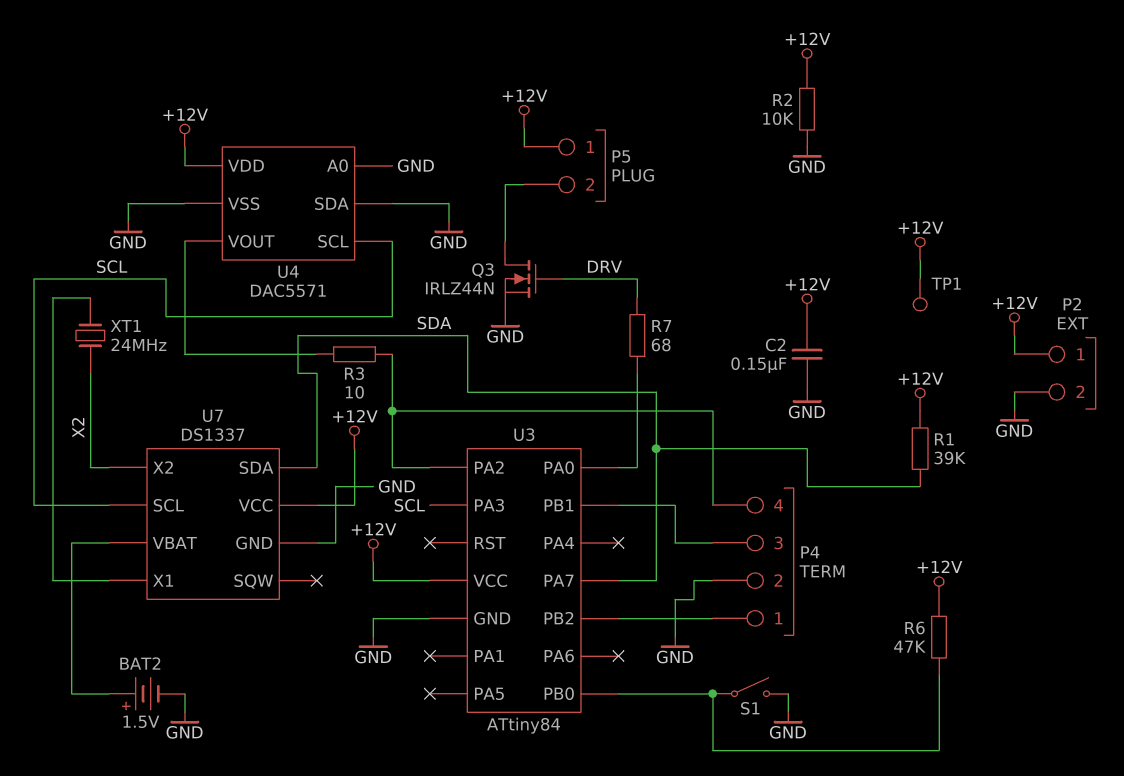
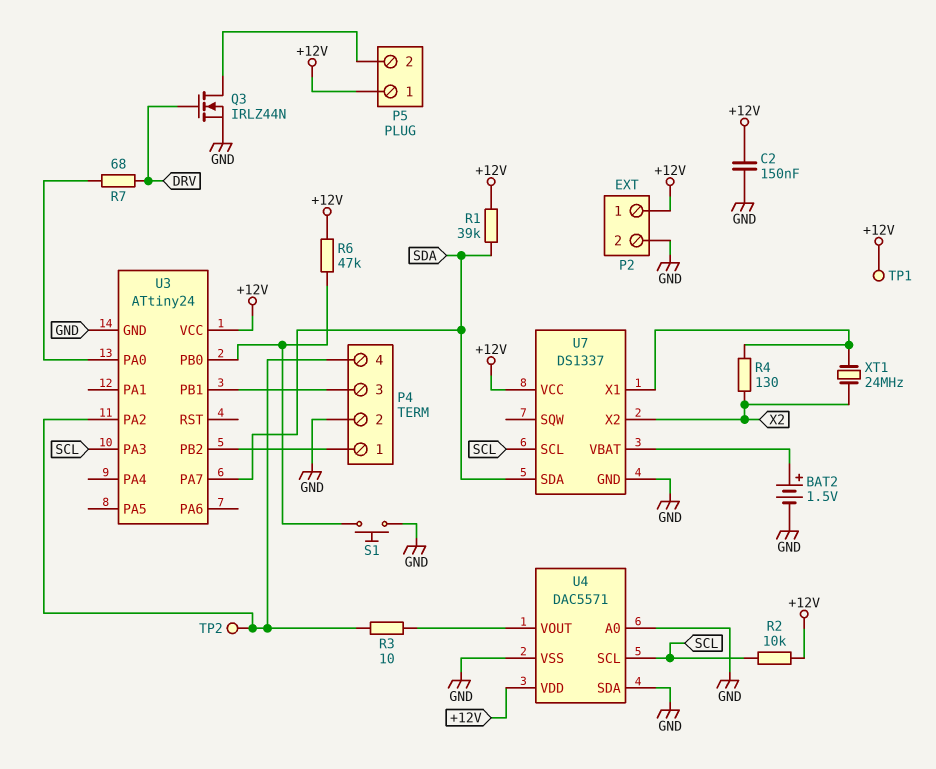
R2: 10k (+12V, GND) -> 10k (+12V, SCL)
R4: none -> 130 (U7/X1, X2)
S1: switch (GND, U3/PB0) -> button (GND, U3/PB0)
TP2: none -> test point (P4/4)
U3: ATtiny84 -> ATtiny24

